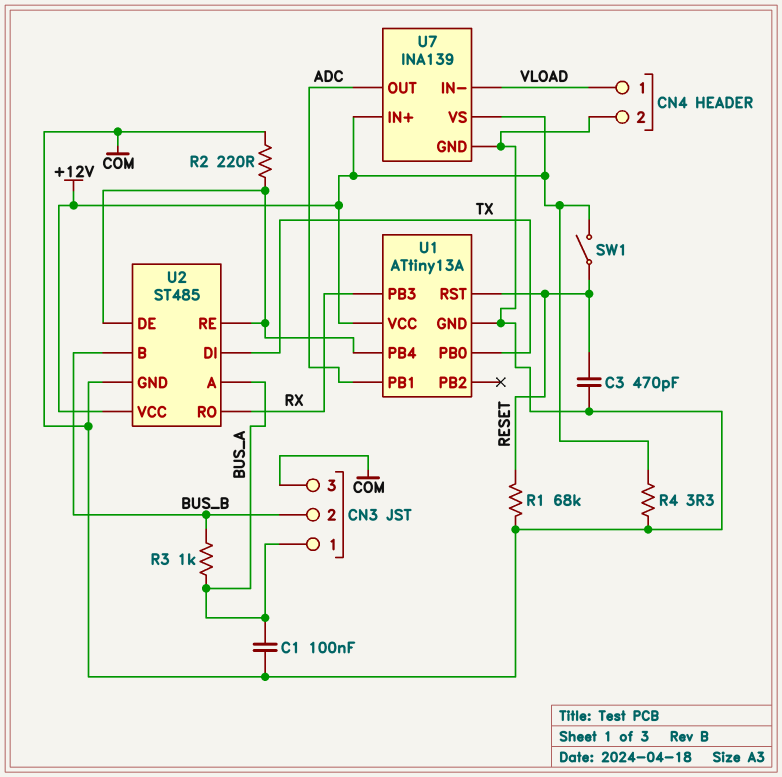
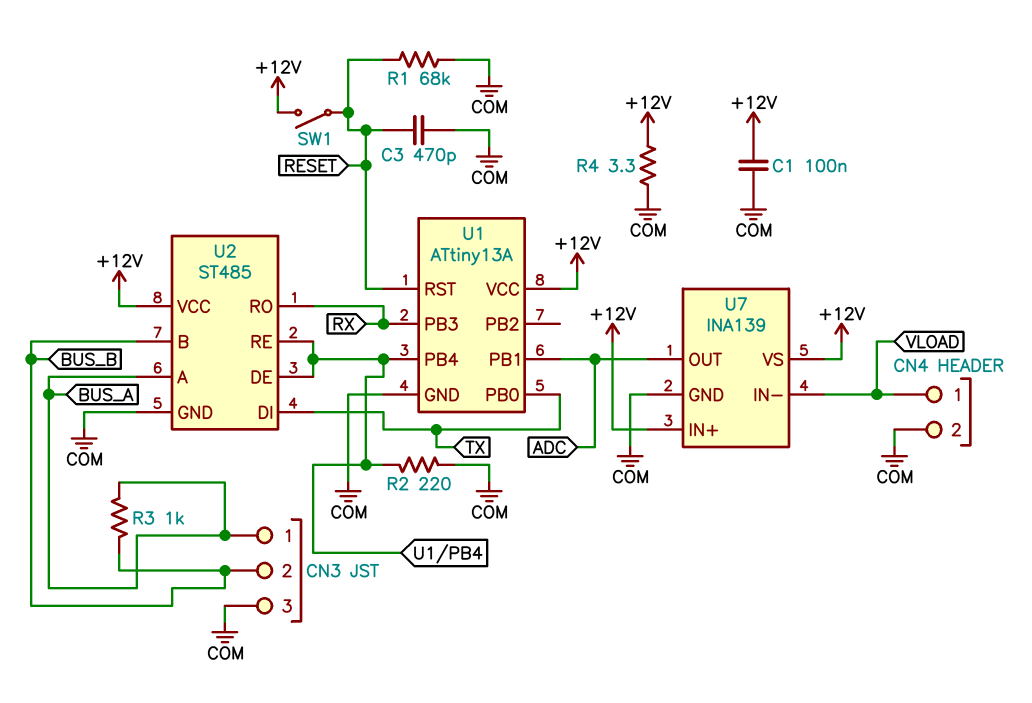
C1: 100nF (BUS_A, COM) -> 100nF (+12V, COM)

